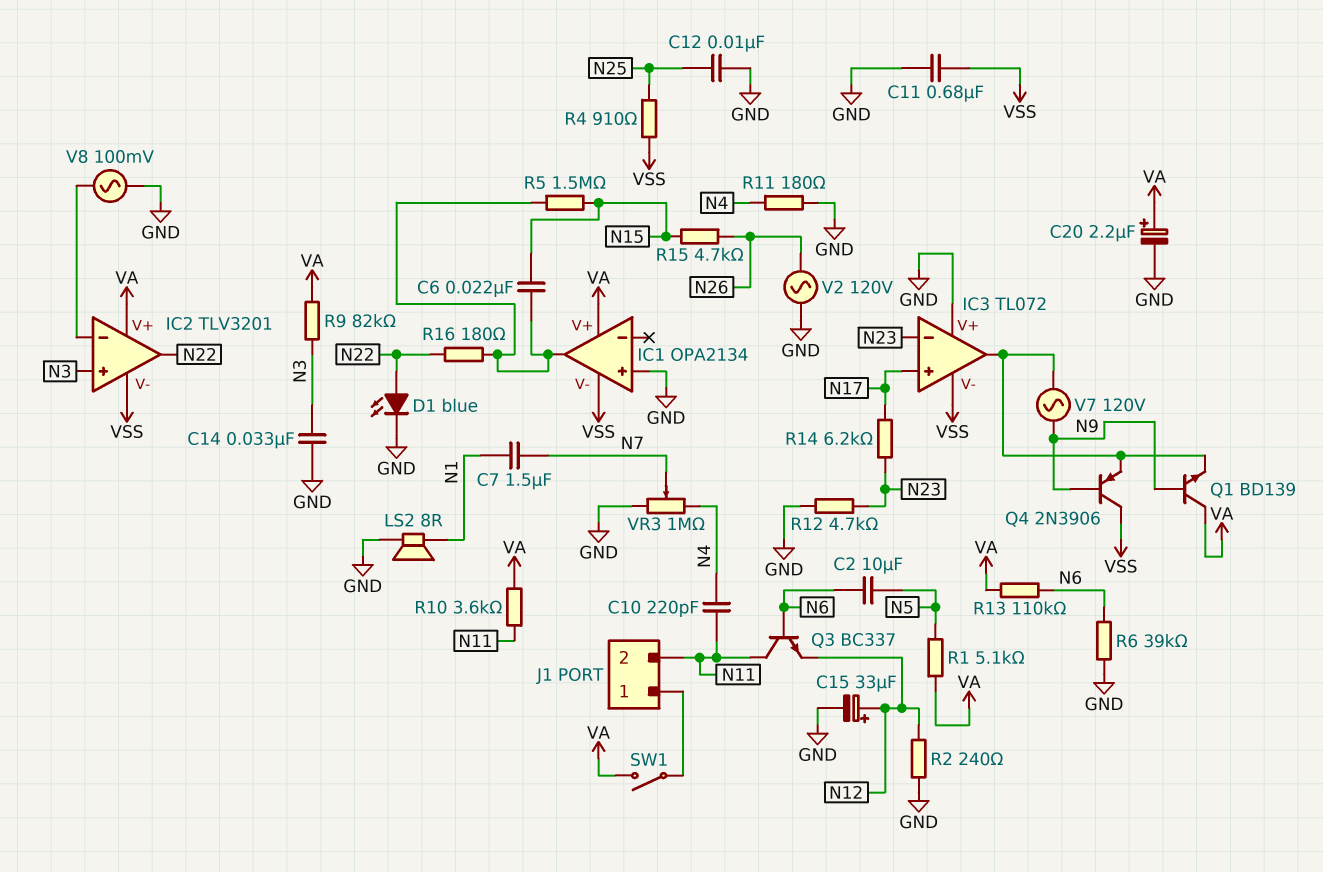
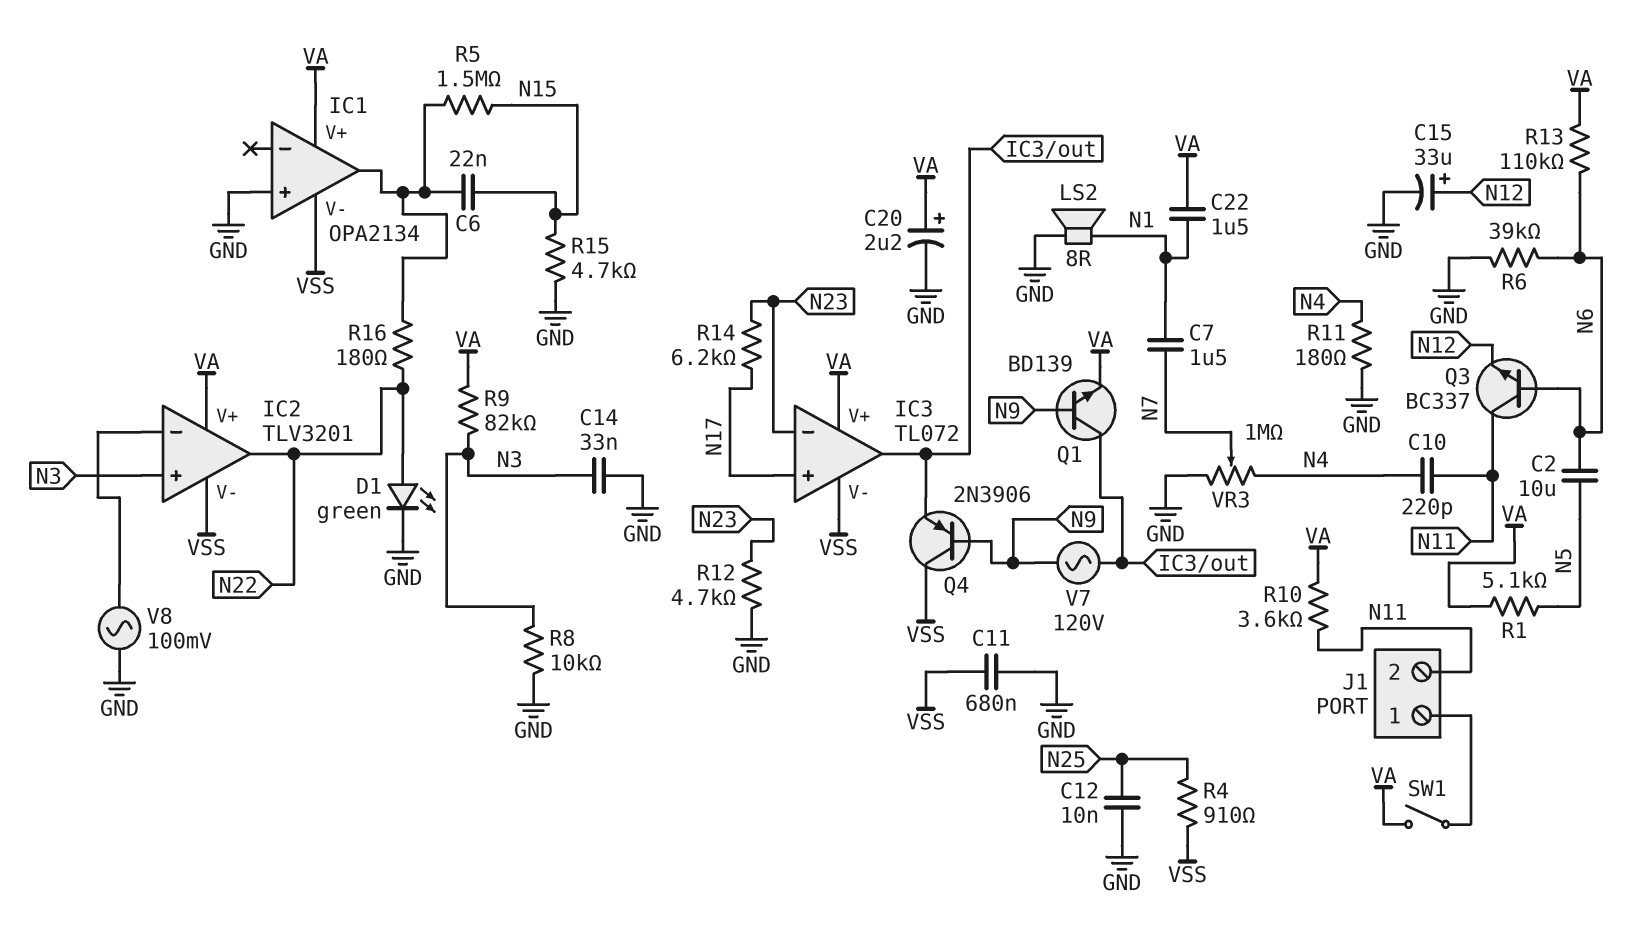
C22: none -> 1.5uF (N1, VA)
D1: LED blue (A N22, K GND) -> LED green (A N22, K GND)
IC3 pin V+: GND -> VA
Q1: NPN BD139 (B N9, C VA, E IC3/out) -> NPN BD139 (B N9, C IC3/out, E VA)
R2: 240 (GND, N12) -> none
R8: none -> 10k (GND, N3)
R15: 4.7k (N15, N26) -> 4.7k (GND, N15)
V2: AC 120V (GND, N26) -> none

